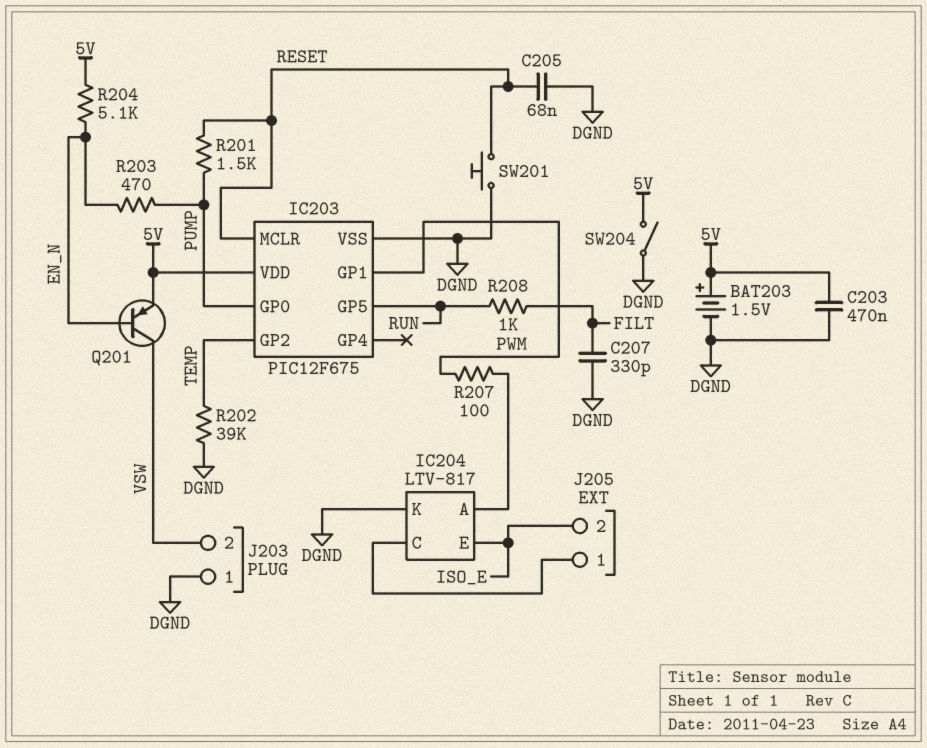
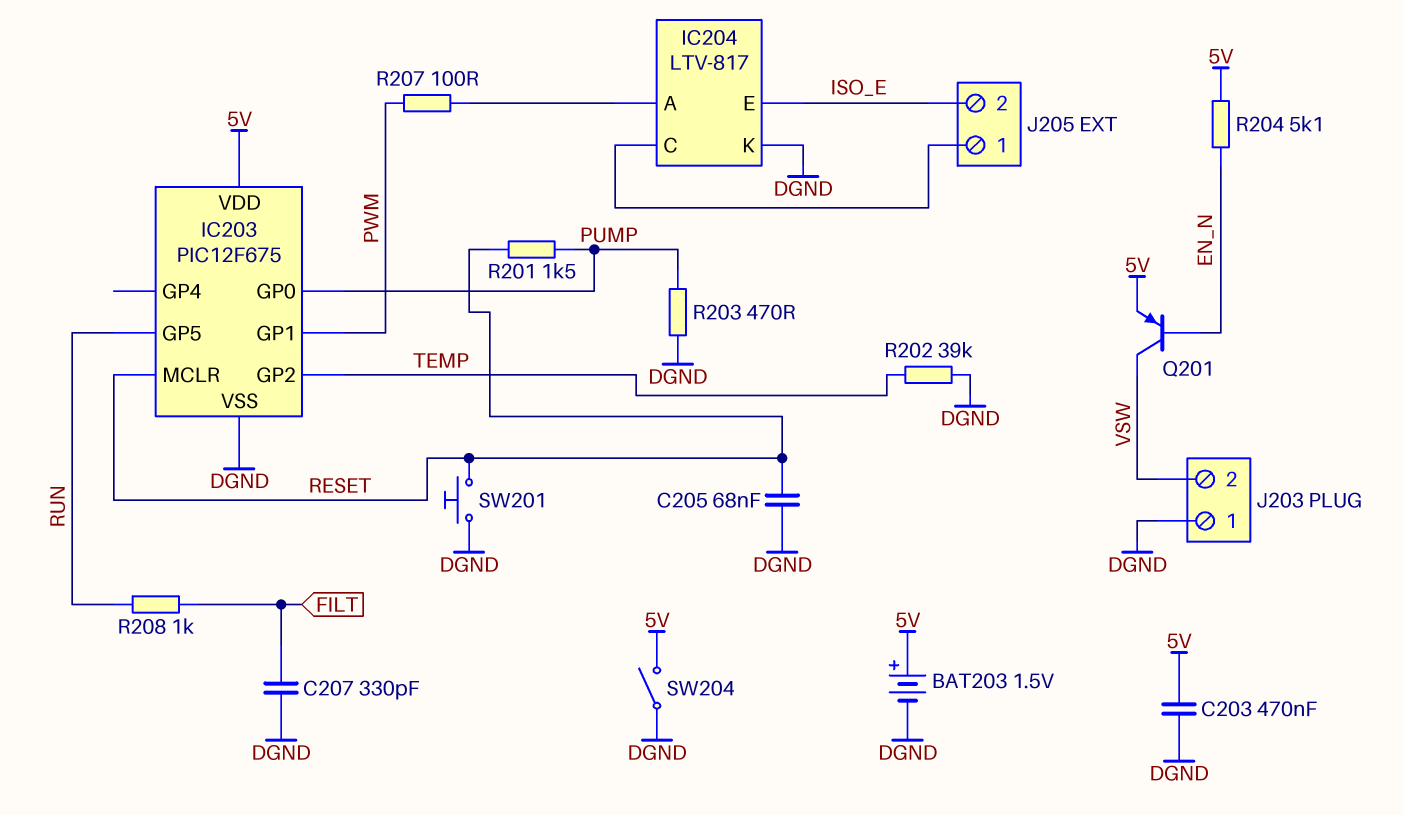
R203: 470 (EN_N, PUMP) -> 470 (DGND, PUMP)

